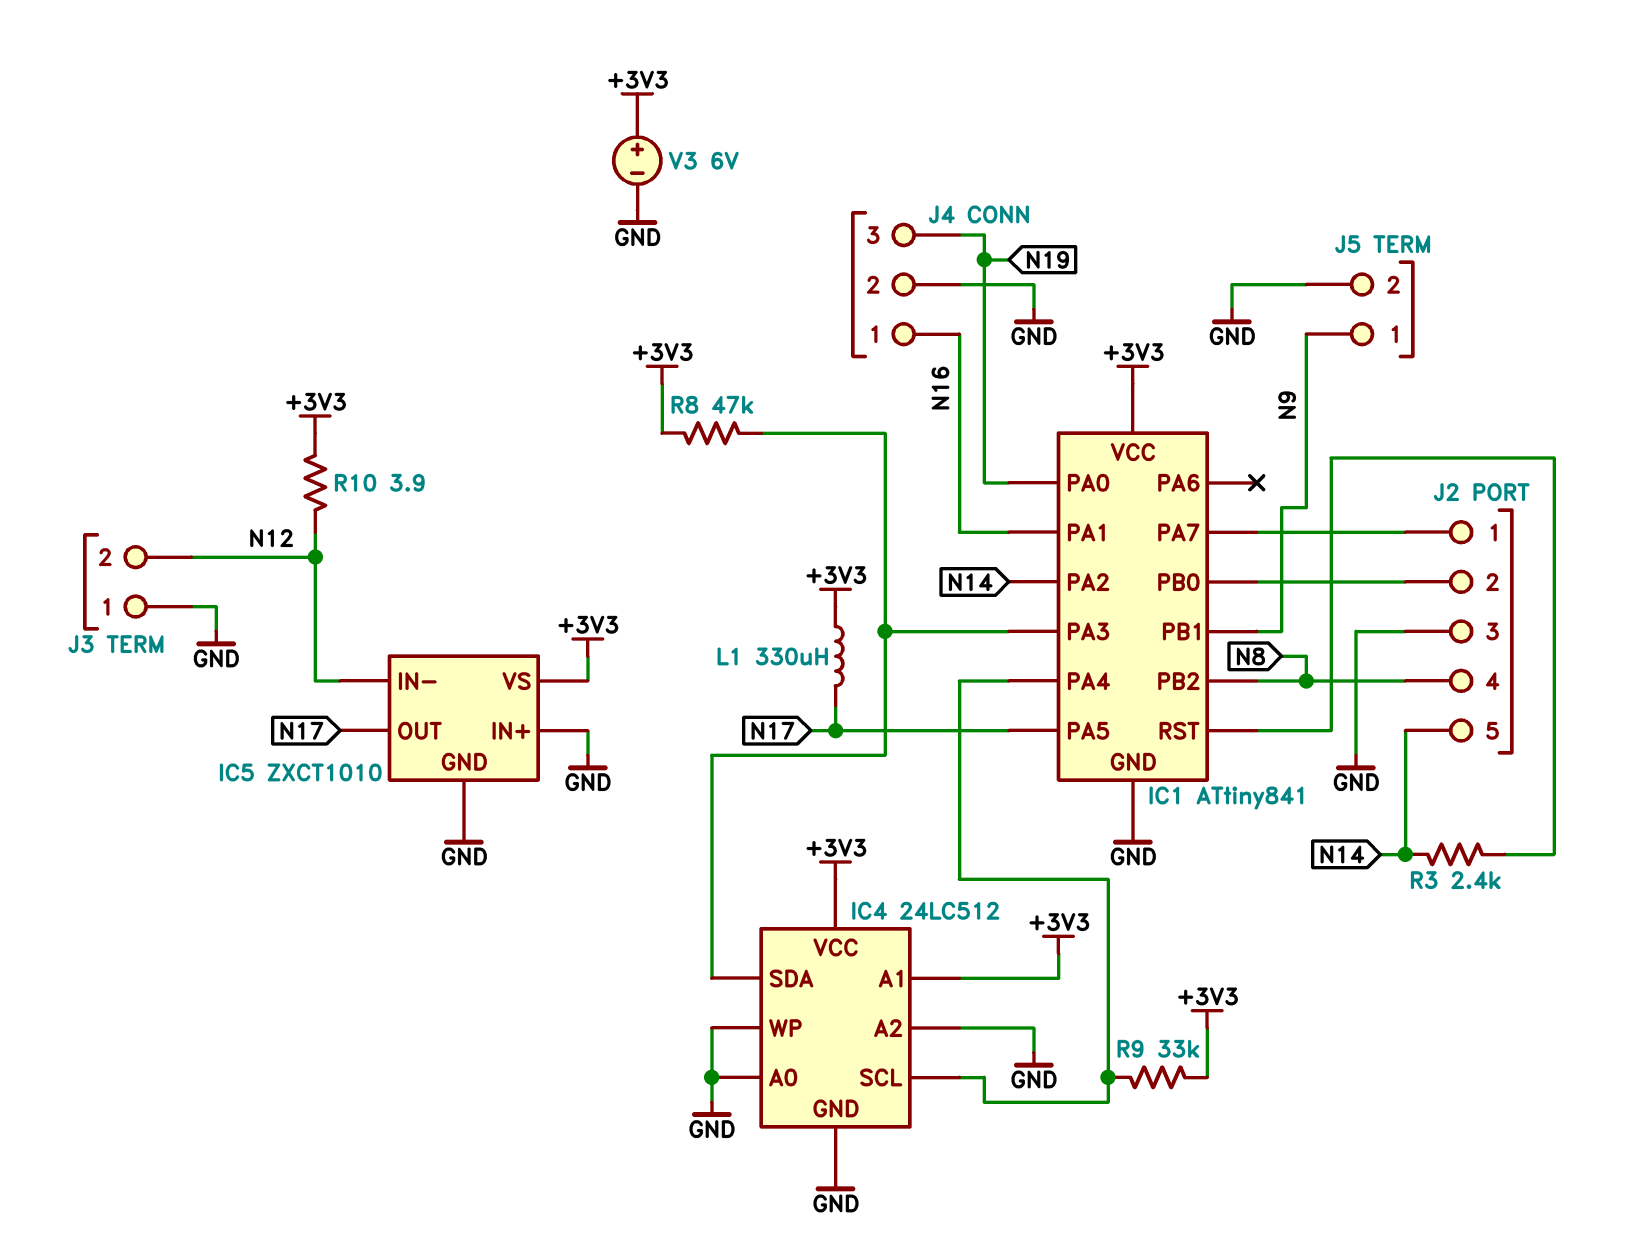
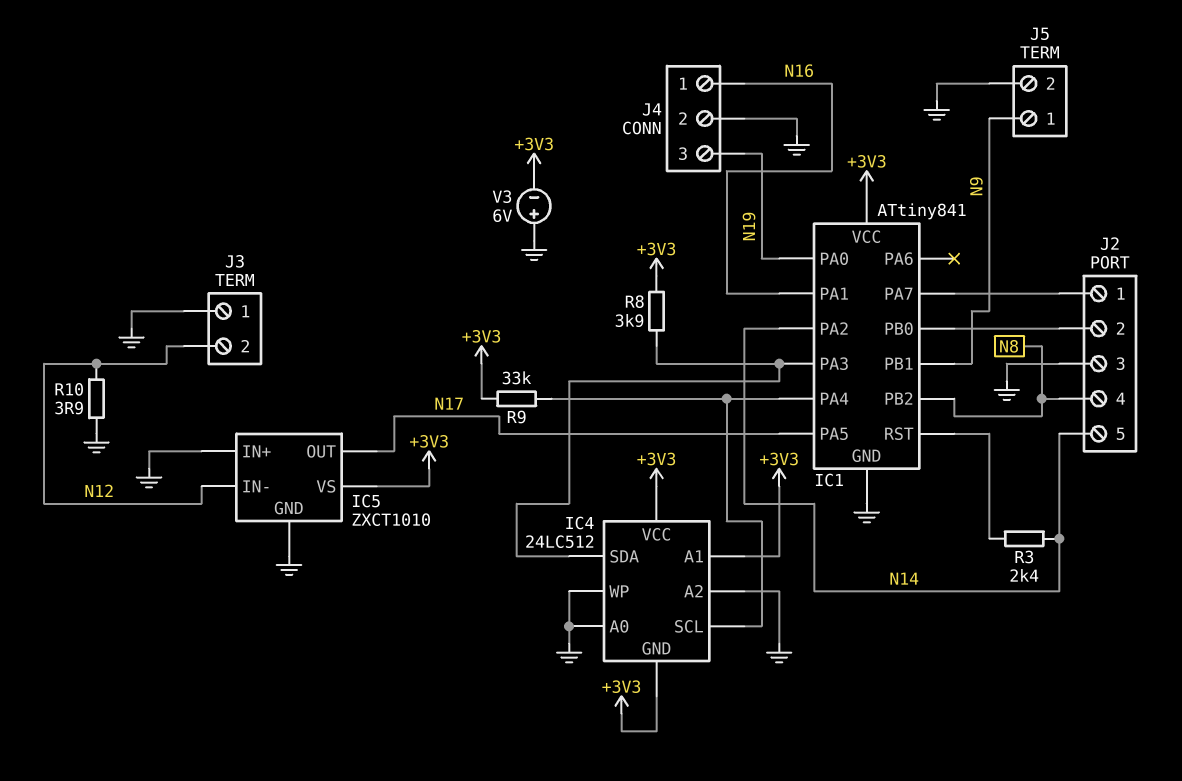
IC4 pin GND: GND -> +3V3
L1: 330uH (+3V3, N17) -> none
R8: 47k (+3V3, IC1/PA3) -> 3.9k (+3V3, IC1/PA3)
R10: 3.9 (+3V3, N12) -> 3.9 (GND, N12)
V3: 6V (plus +3V3, minus GND) -> 6V (plus GND, minus +3V3)

